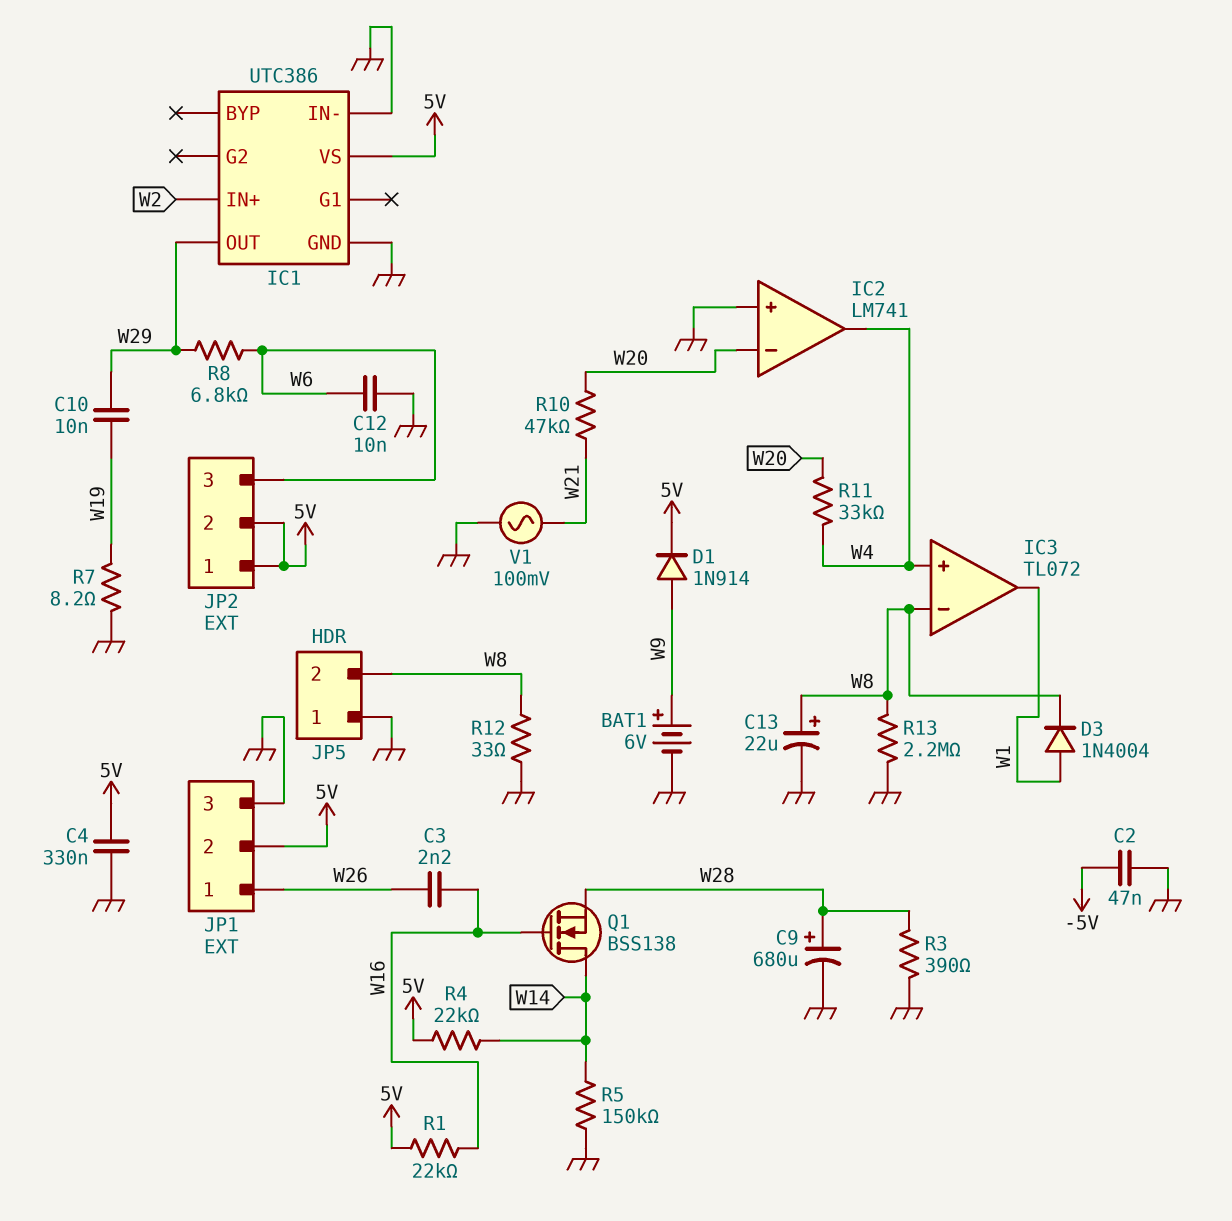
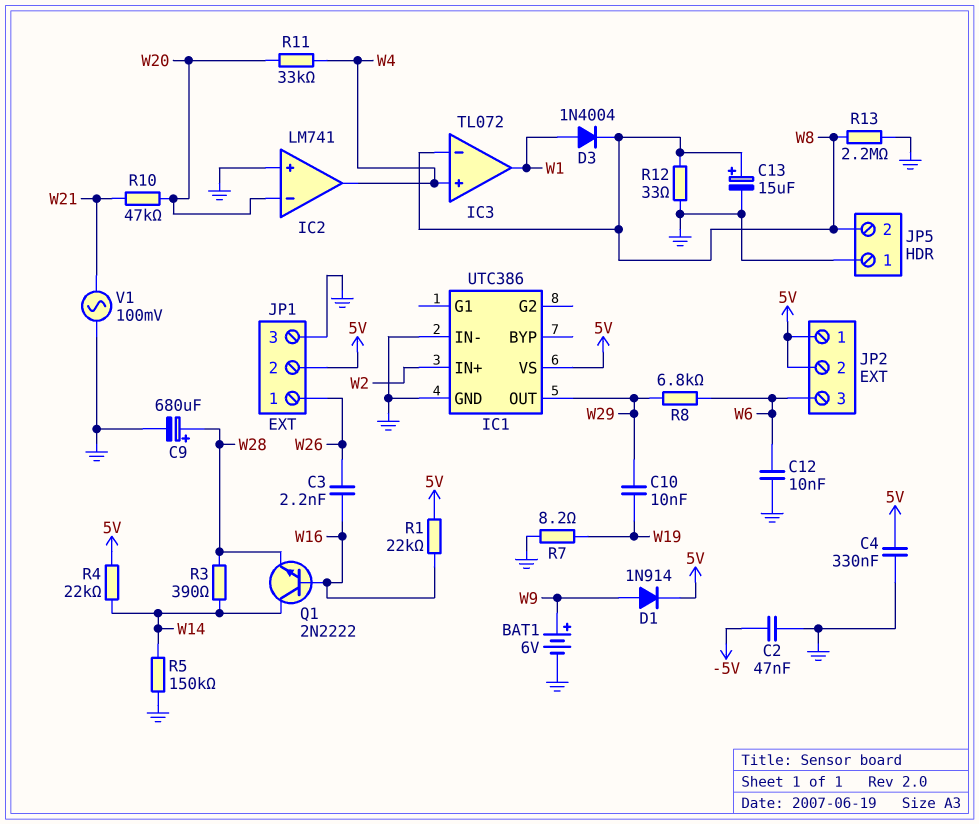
C13: 22uF (plus W8, minus GND) -> 15uF (plus W8, minus GND)
Q1: NMOS BSS138 (G W16, D W14, S W28) -> NPN 2N2222 (B W16, C W14, E W28)
R3: 390 (GND, W28) -> 390 (W14, W28)

